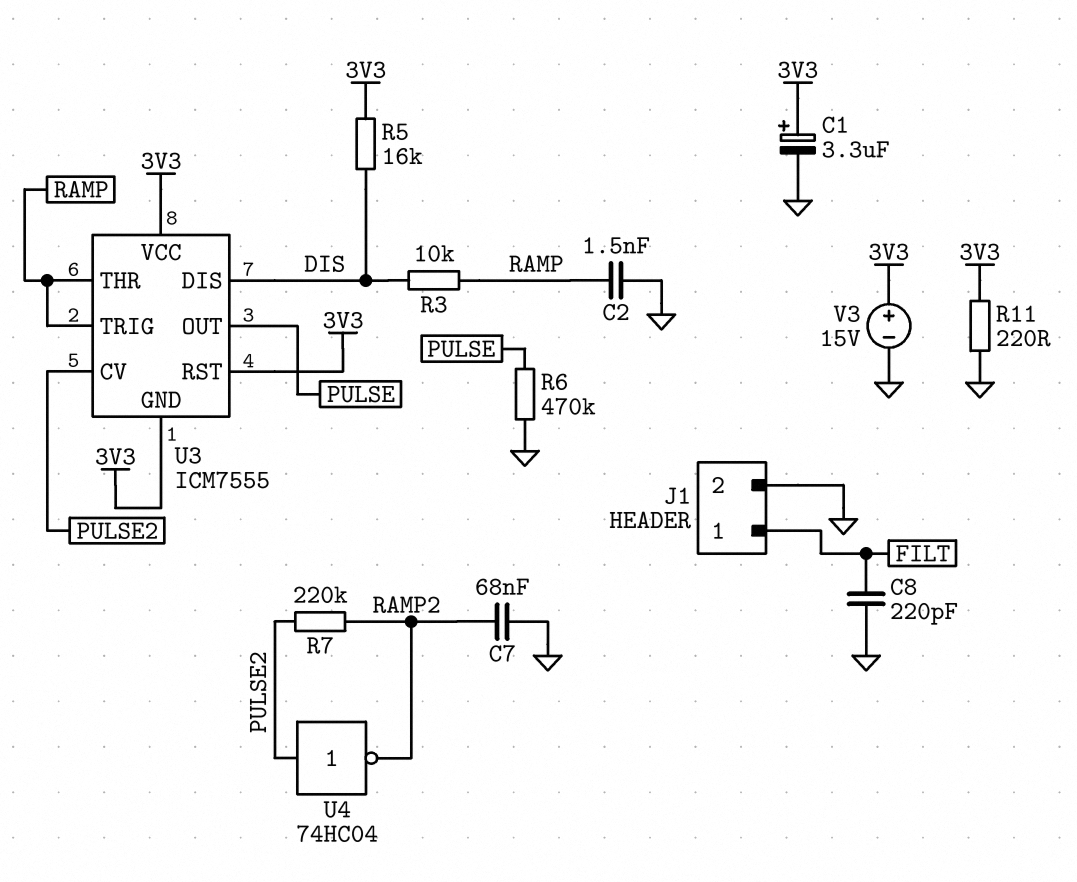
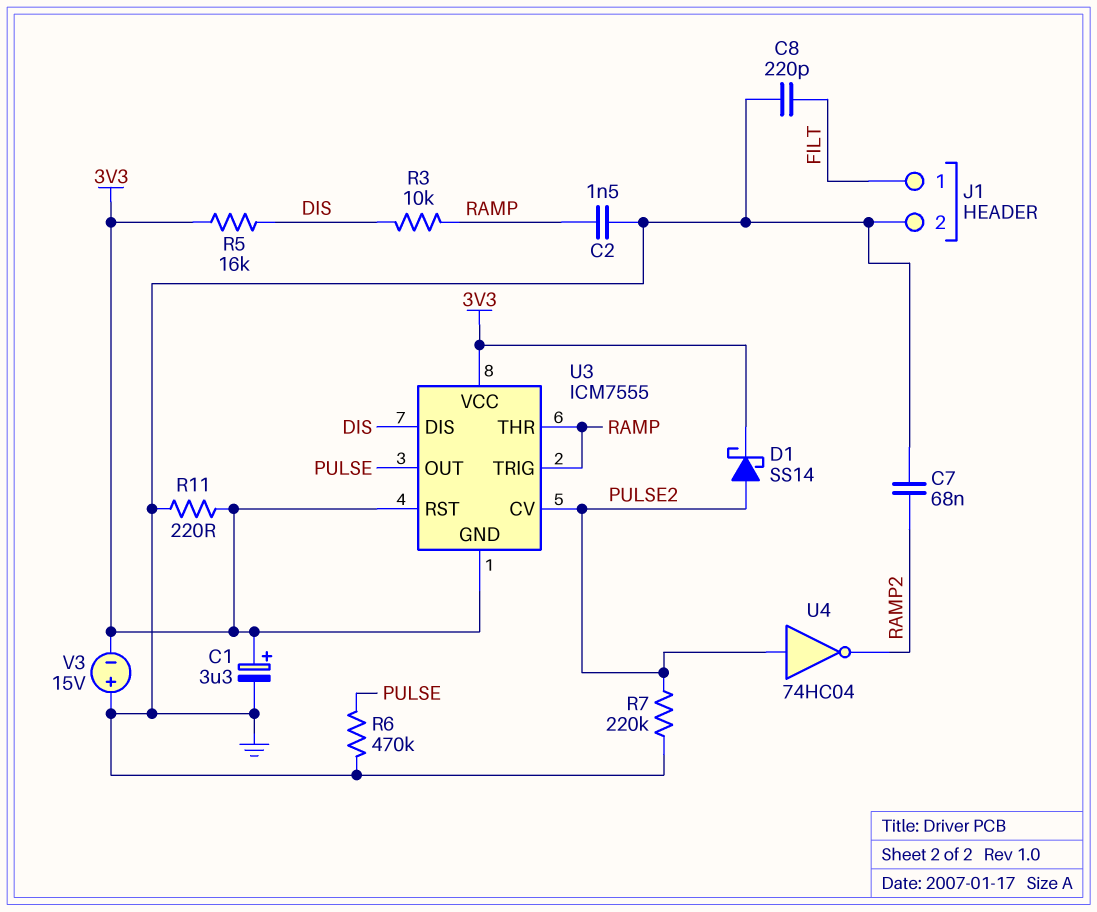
D1: none -> schottky SS14 (A PULSE2, K 3V3)
R7: 220k (PULSE2, RAMP2) -> 220k (GND, PULSE2)
V3: 15V (plus 3V3, minus GND) -> 15V (plus GND, minus 3V3)

